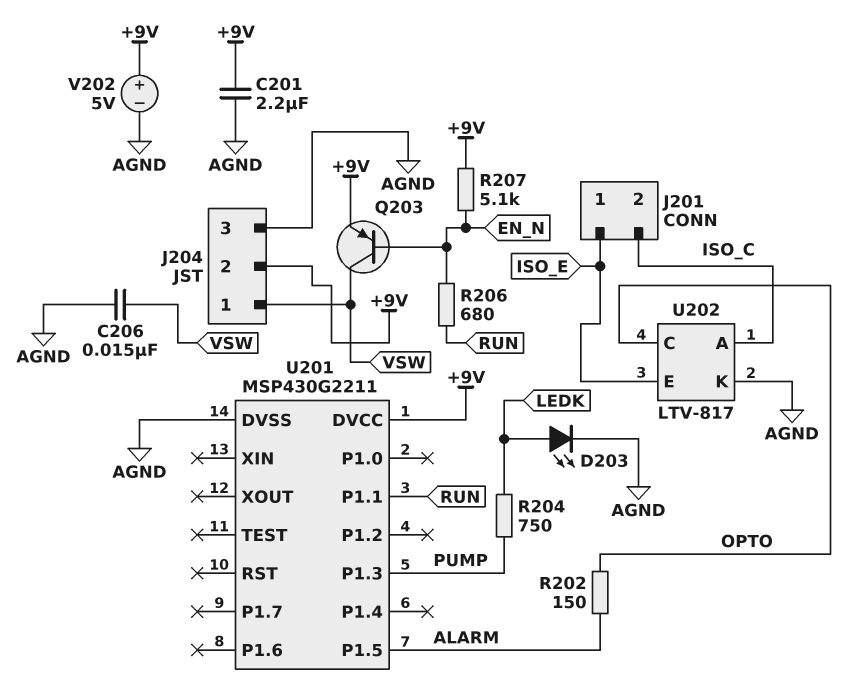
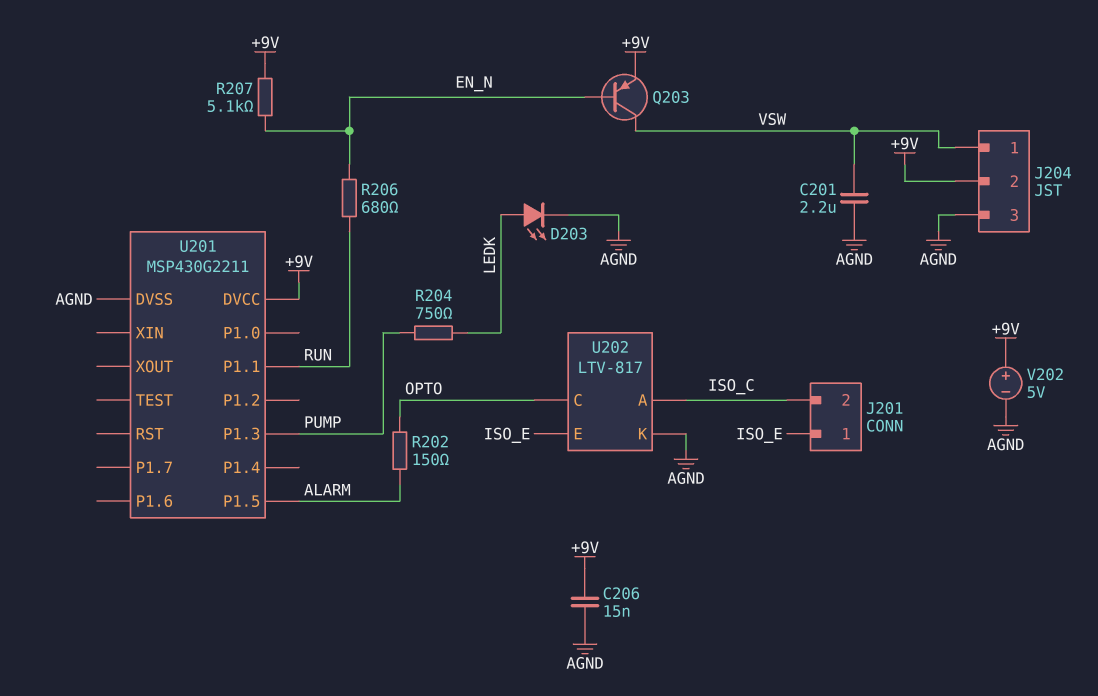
C201: 2.2uF (+9V, AGND) -> 2.2uF (AGND, VSW)
C206: 15nF (AGND, VSW) -> 15nF (+9V, AGND)

